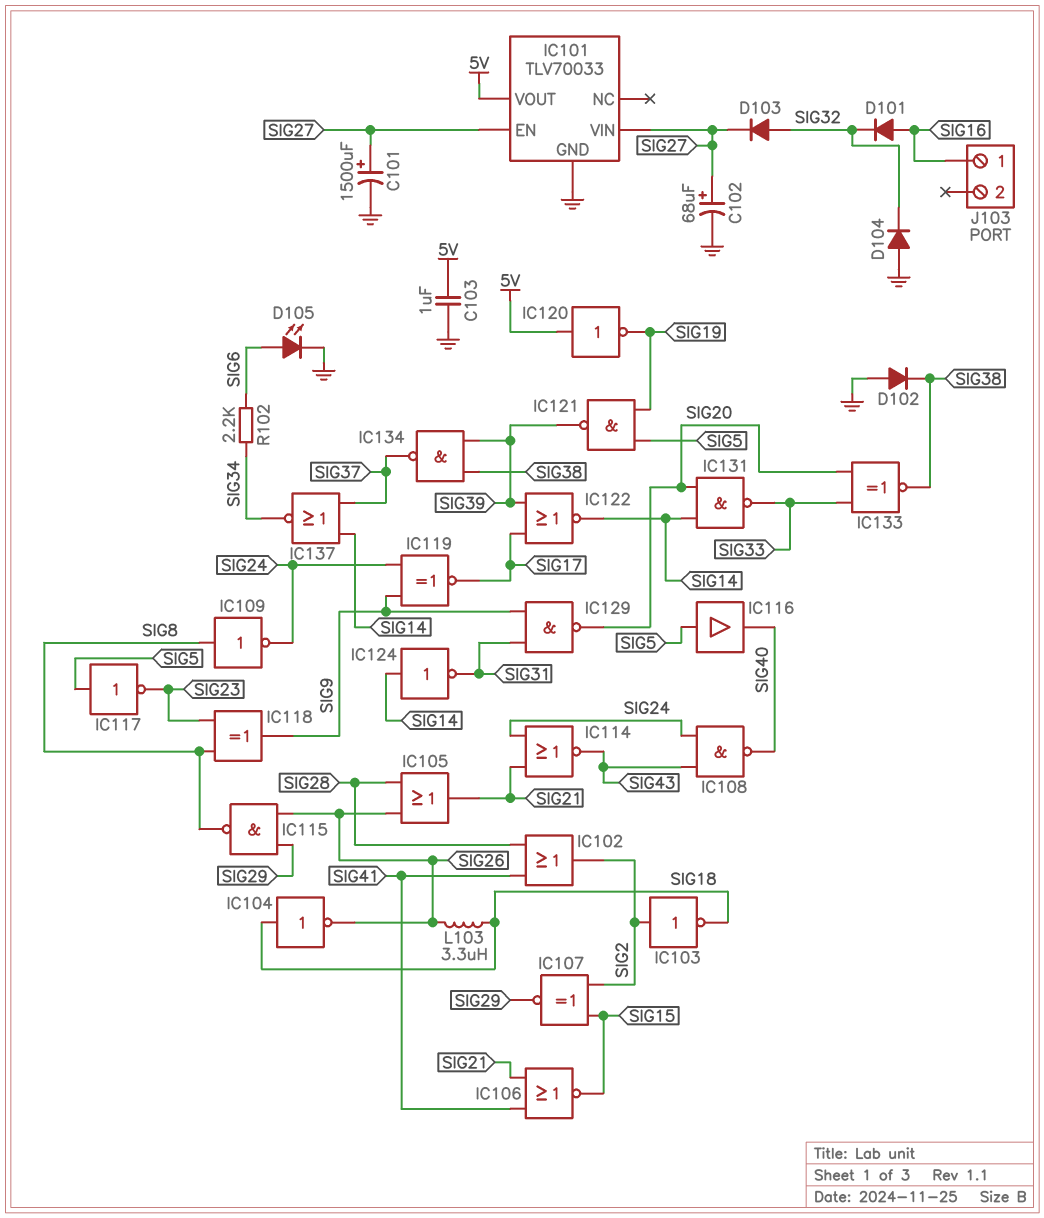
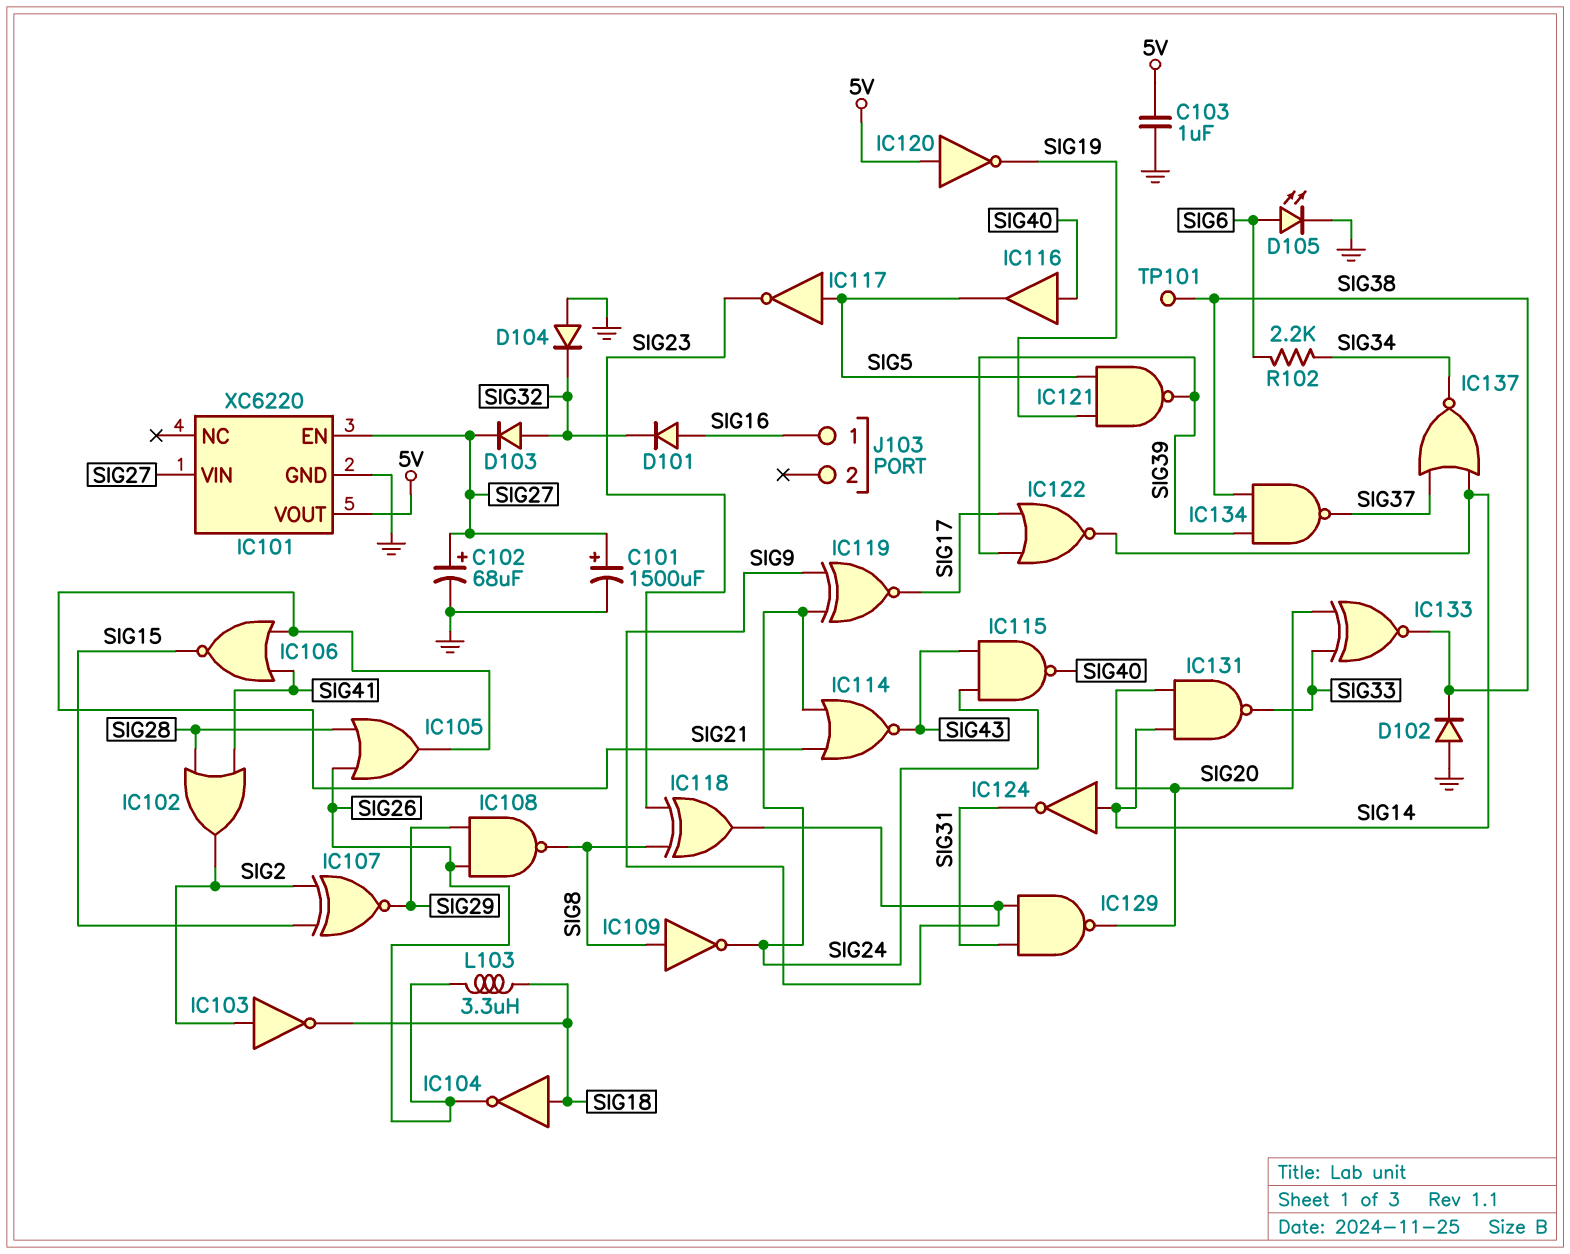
IC101: TLV70033 -> XC6220
IC108: NAND (in SIG24, in SIG43, out SIG40) -> NAND (in SIG26, in SIG29, out SIG8)
IC115: NAND (in SIG26, in SIG29, out SIG8) -> NAND (in SIG24, in SIG43, out SIG40)
IC116: buffer (in SIG5, out SIG40) -> buffer (in SIG40, out SIG5)
TP101: none -> test point (SIG38)

